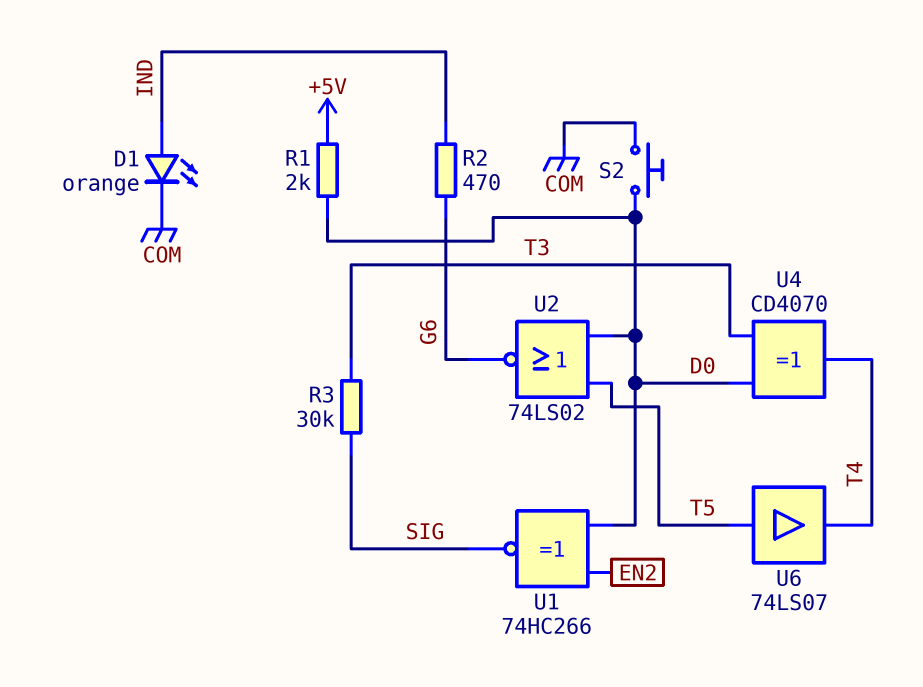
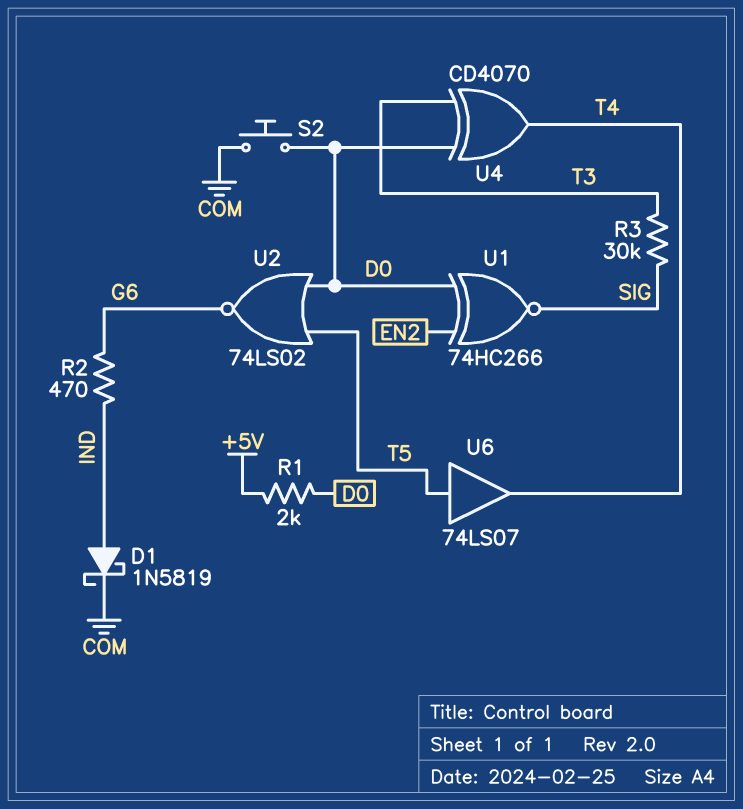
D1: LED orange (A IND, K COM) -> schottky 1N5819 (A IND, K COM)

